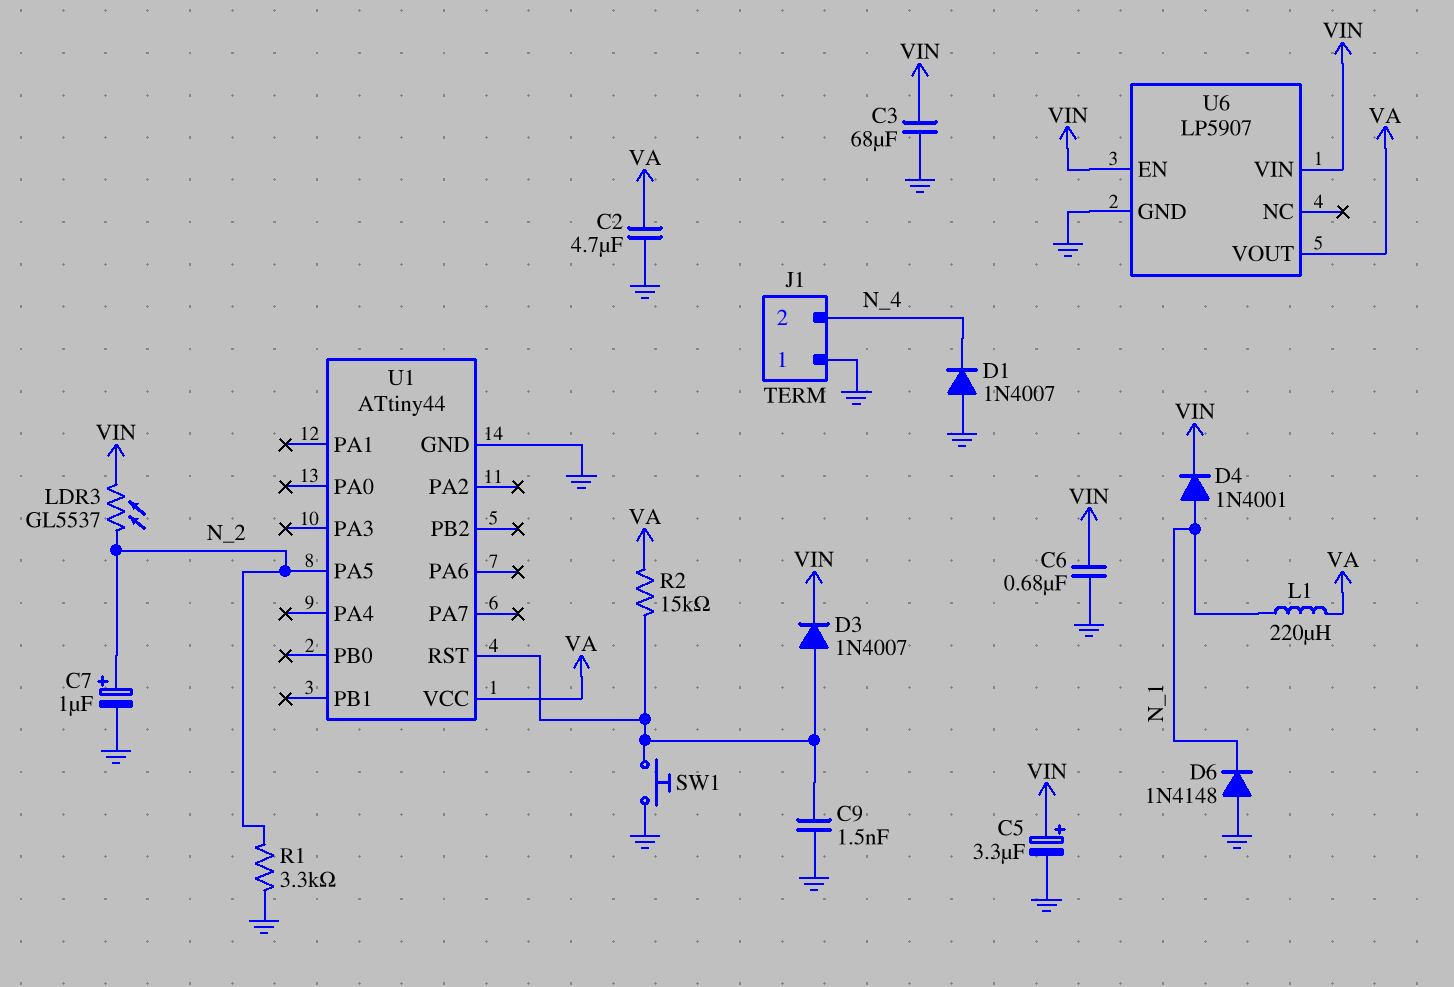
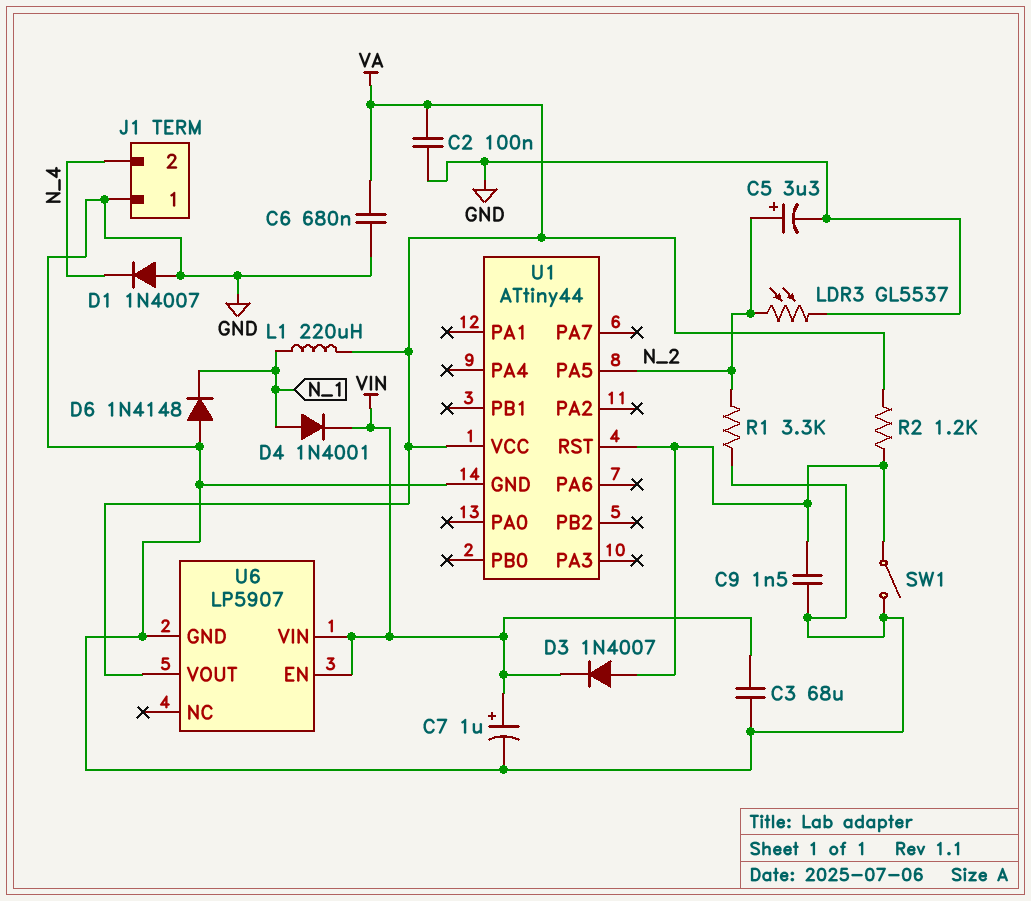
C2: 4.7uF (GND, VA) -> 100nF (GND, VA)
C5: 3.3uF (plus VIN, minus GND) -> 3.3uF (plus N_2, minus GND)
C6: 680nF (GND, VIN) -> 680nF (GND, VA)
C7: 1uF (plus N_2, minus GND) -> 1uF (plus VIN, minus GND)
LDR3: GL5537 (N_2, VIN) -> GL5537 (GND, N_2)
R2: 15k (U1/RST, VA) -> 1.2k (U1/RST, VA)
SW1: button (GND, U1/RST) -> switch (GND, U1/RST)

